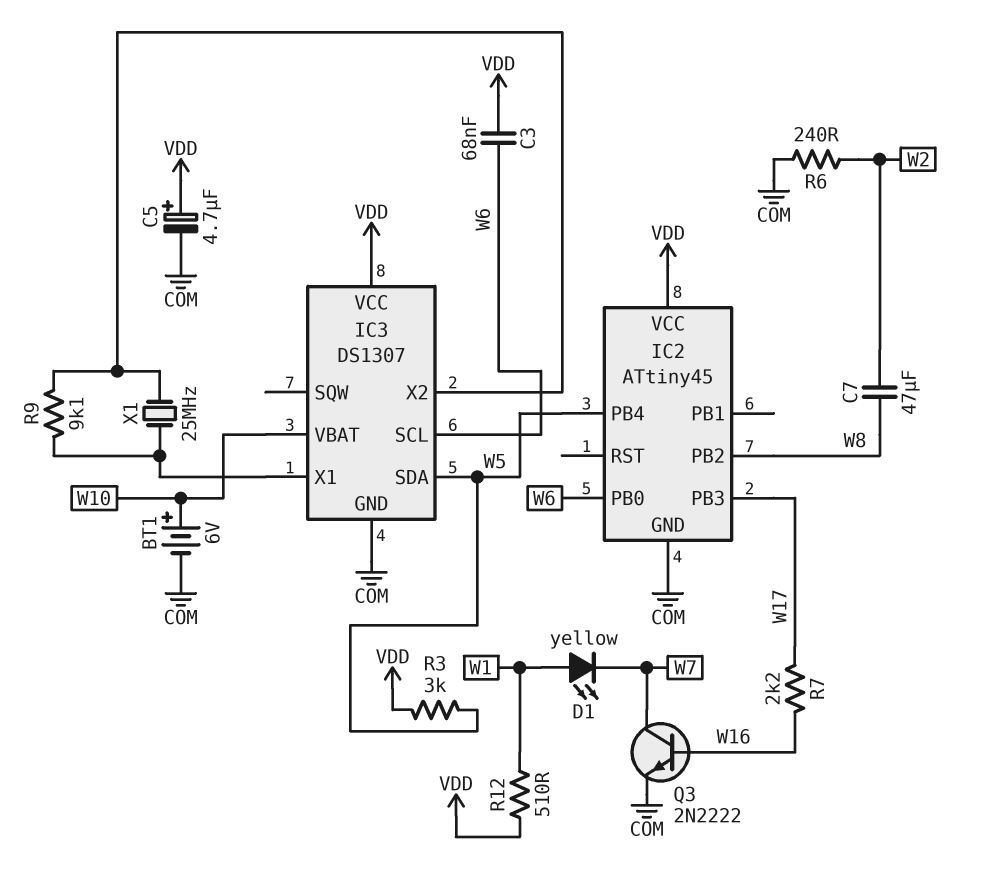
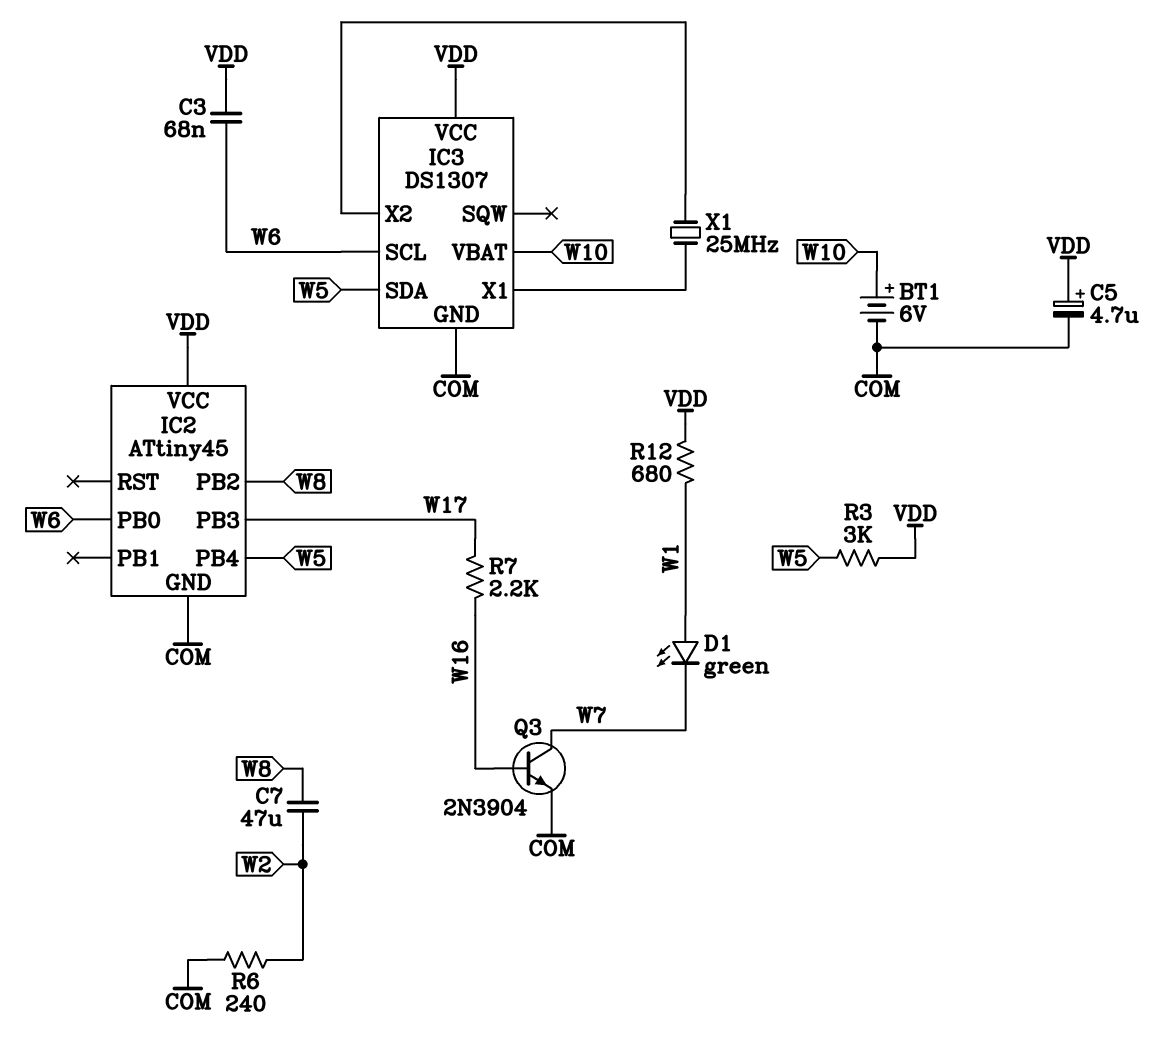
D1: LED yellow (A W1, K W7) -> LED green (A W1, K W7)
Q3: NPN 2N2222 (B W16, C W7, E COM) -> NPN 2N3904 (B W16, C W7, E COM)
R9: 9.1k (IC3/X1, IC3/X2) -> none
R12: 510 (VDD, W1) -> 680 (VDD, W1)

